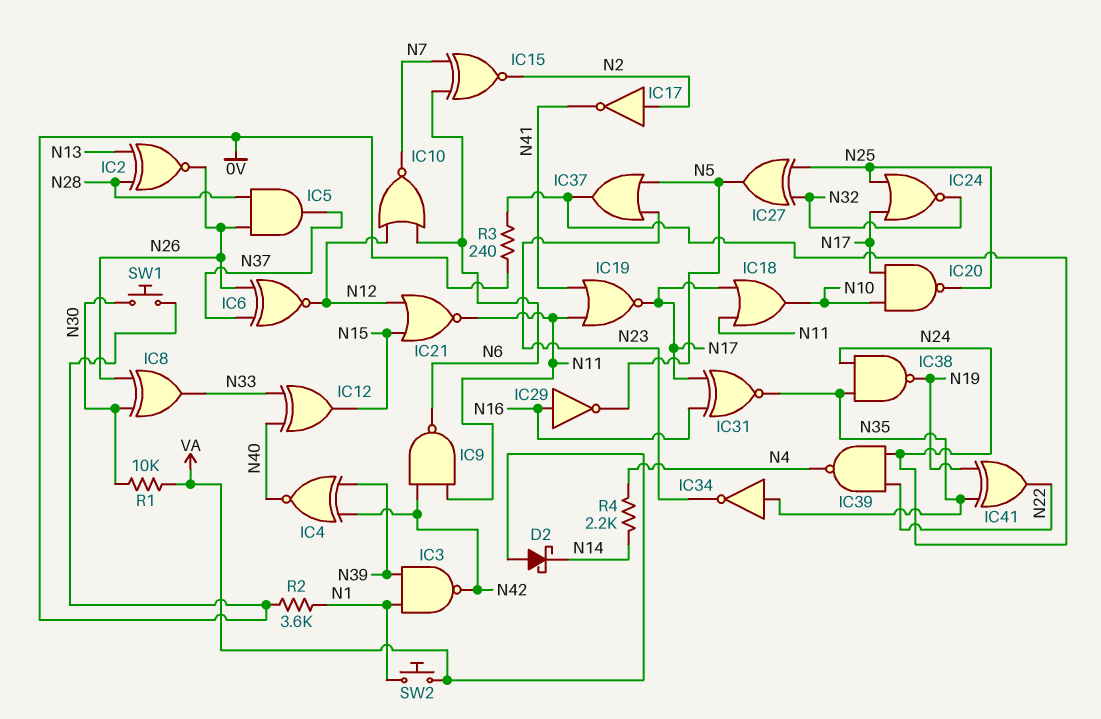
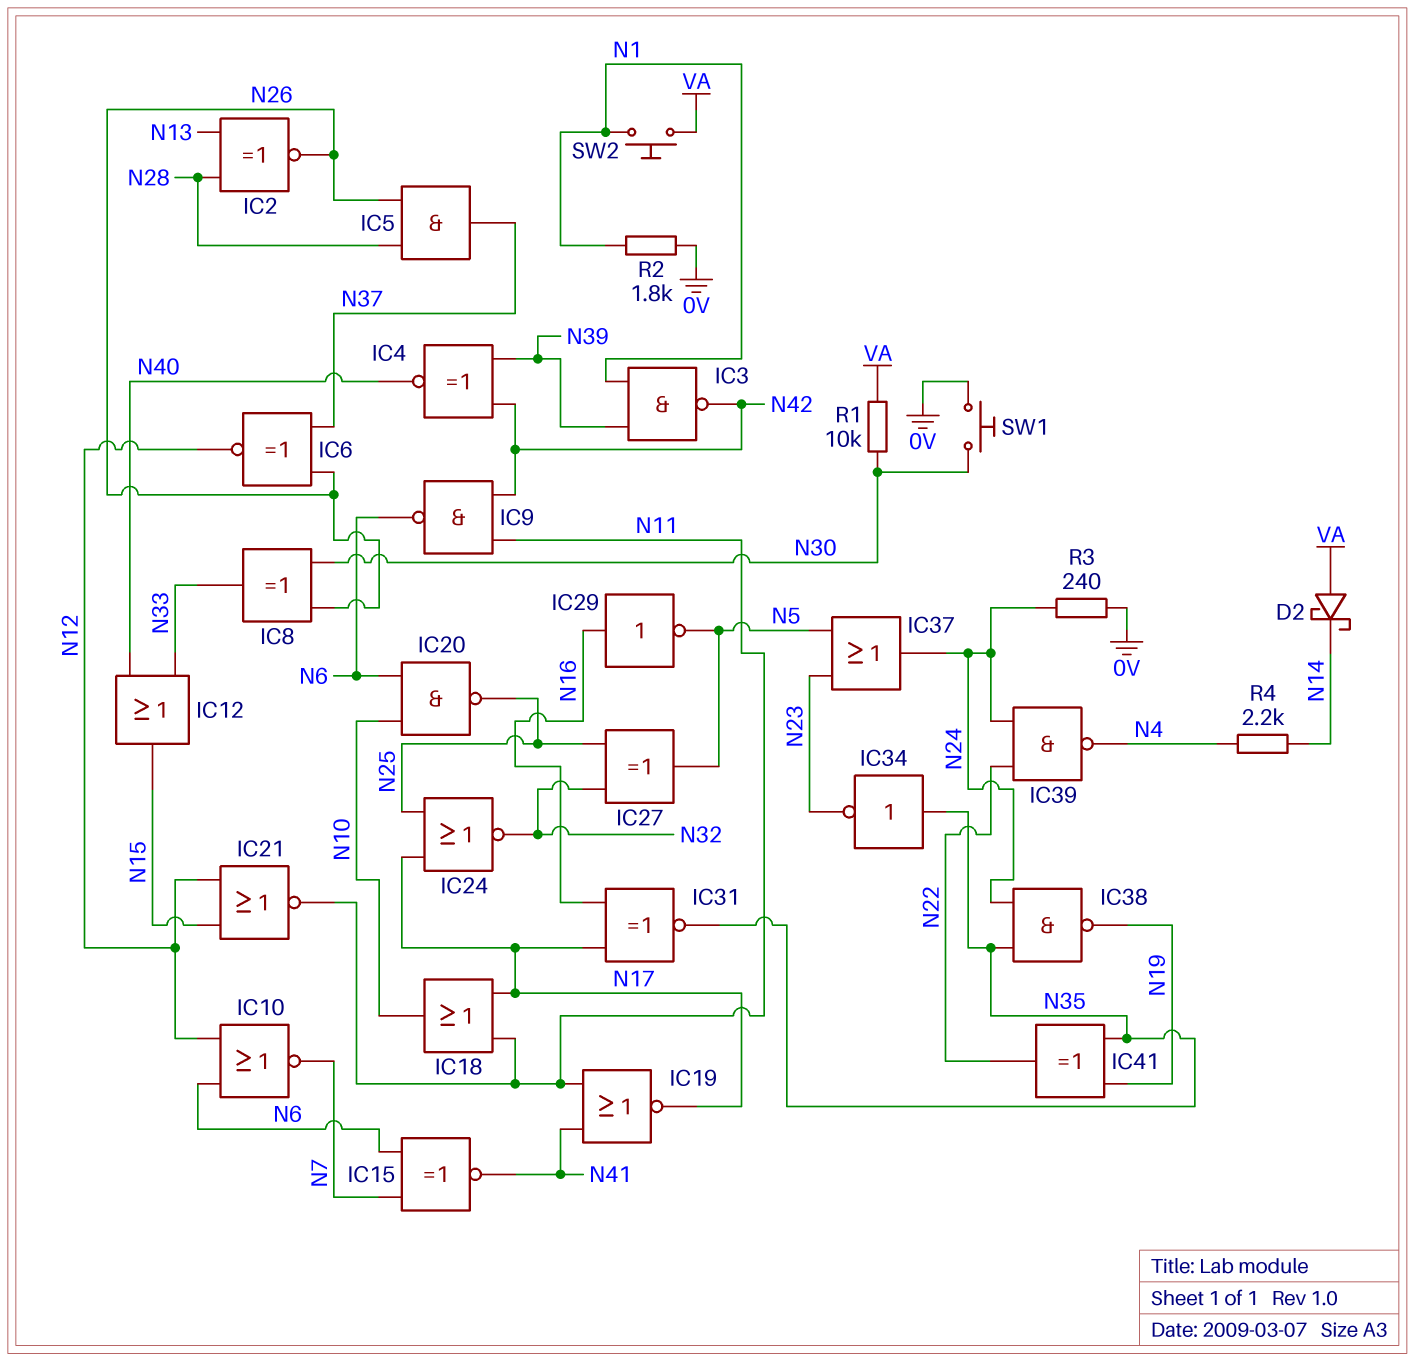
IC12: XOR (in N33, in N40, out N15) -> OR (in N33, in N40, out N15)
IC15: XNOR (in N6, in N7, out N2) -> XNOR (in N6, in N7, out N41)
IC17: NOT (in N2, out N41) -> none
IC20: NAND (in N10, in N17, out N25) -> NAND (in N6, in N10, out N25)
R2: 3.6k (0V, N1) -> 1.8k (0V, N1)

